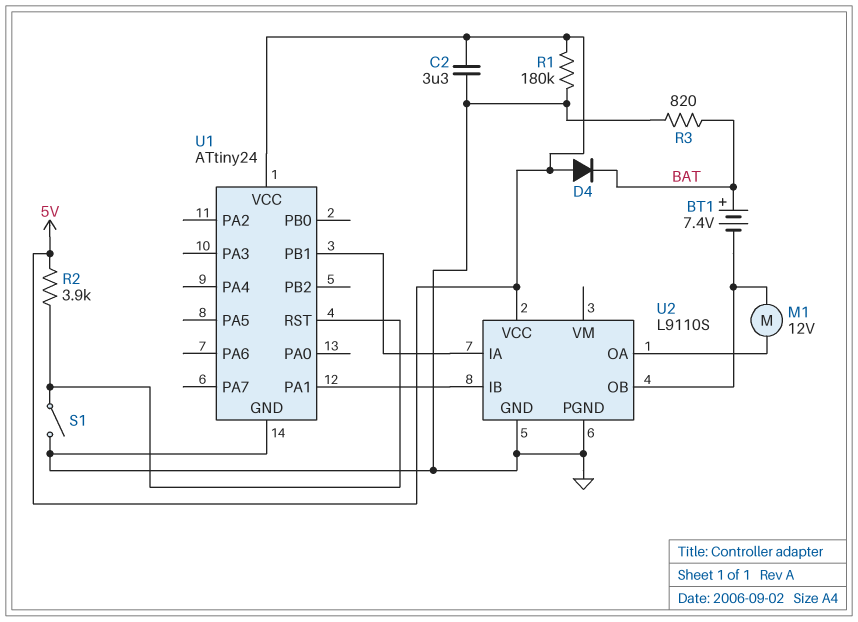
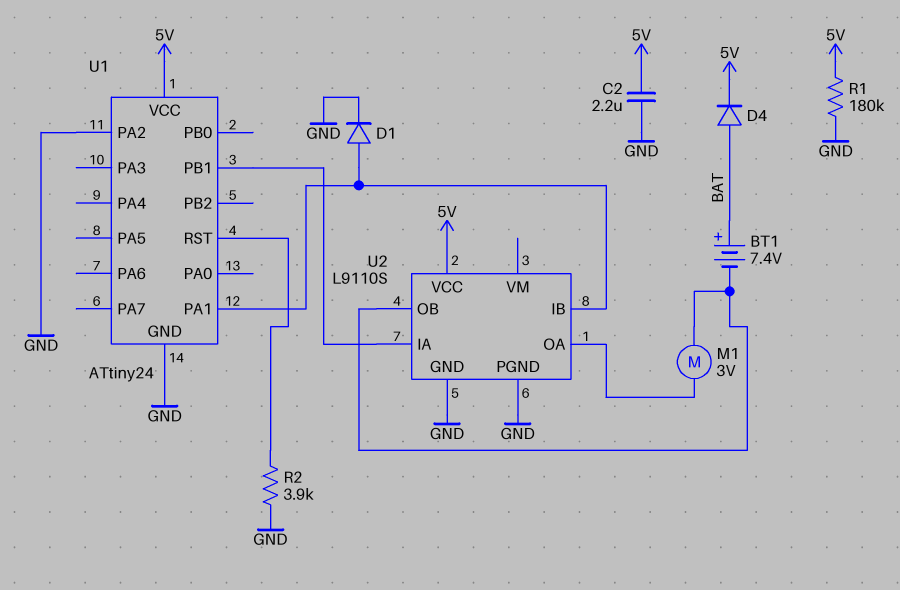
C2: 3.3uF (5V, GND) -> 2.2uF (5V, GND)
D1: none -> diode (A U1/PA1, K GND)
D4: diode (A 5V, K BAT) -> diode (A BAT, K 5V)
M1: motor 12V (U2/OA, U2/OB) -> motor 3V (U2/OA, U2/OB)
R2: 3.9k (5V, U1/RST) -> 3.9k (GND, U1/RST)
R3: 820 (BAT, GND) -> none
S1: switch (GND, U1/RST) -> none
U1 pin PA2: none -> GND

